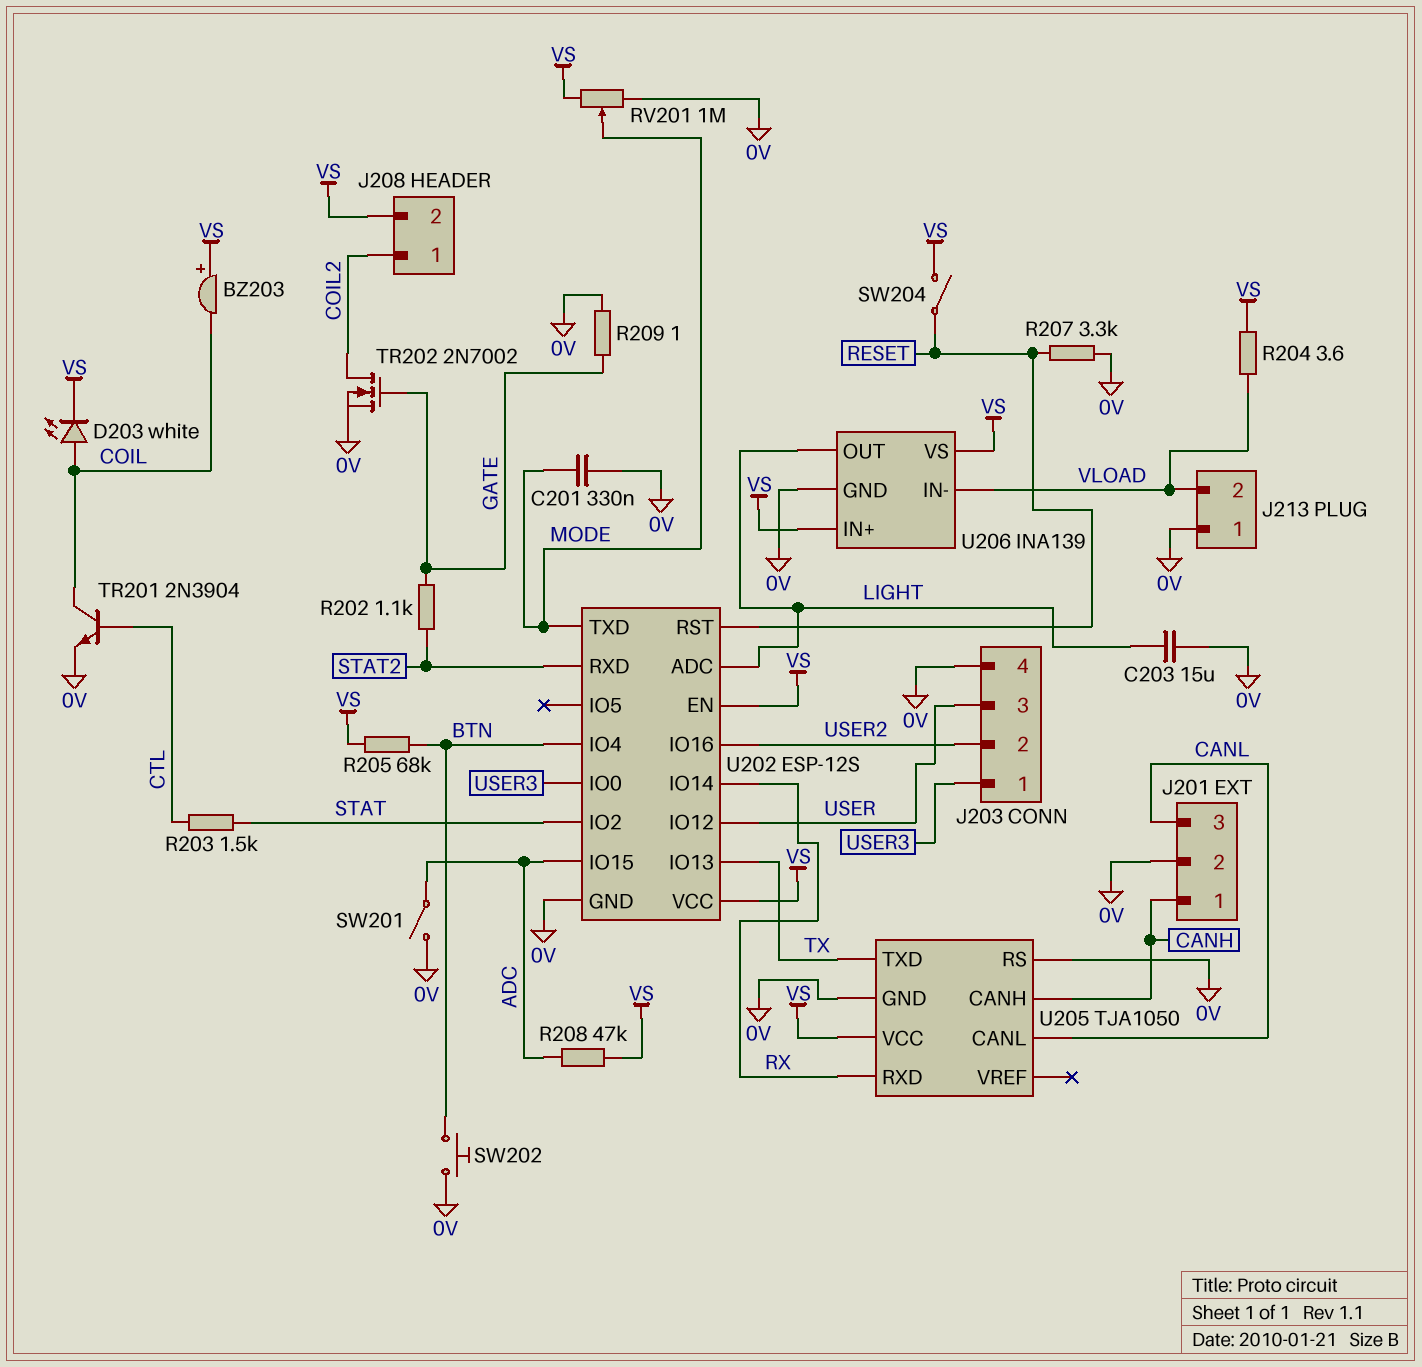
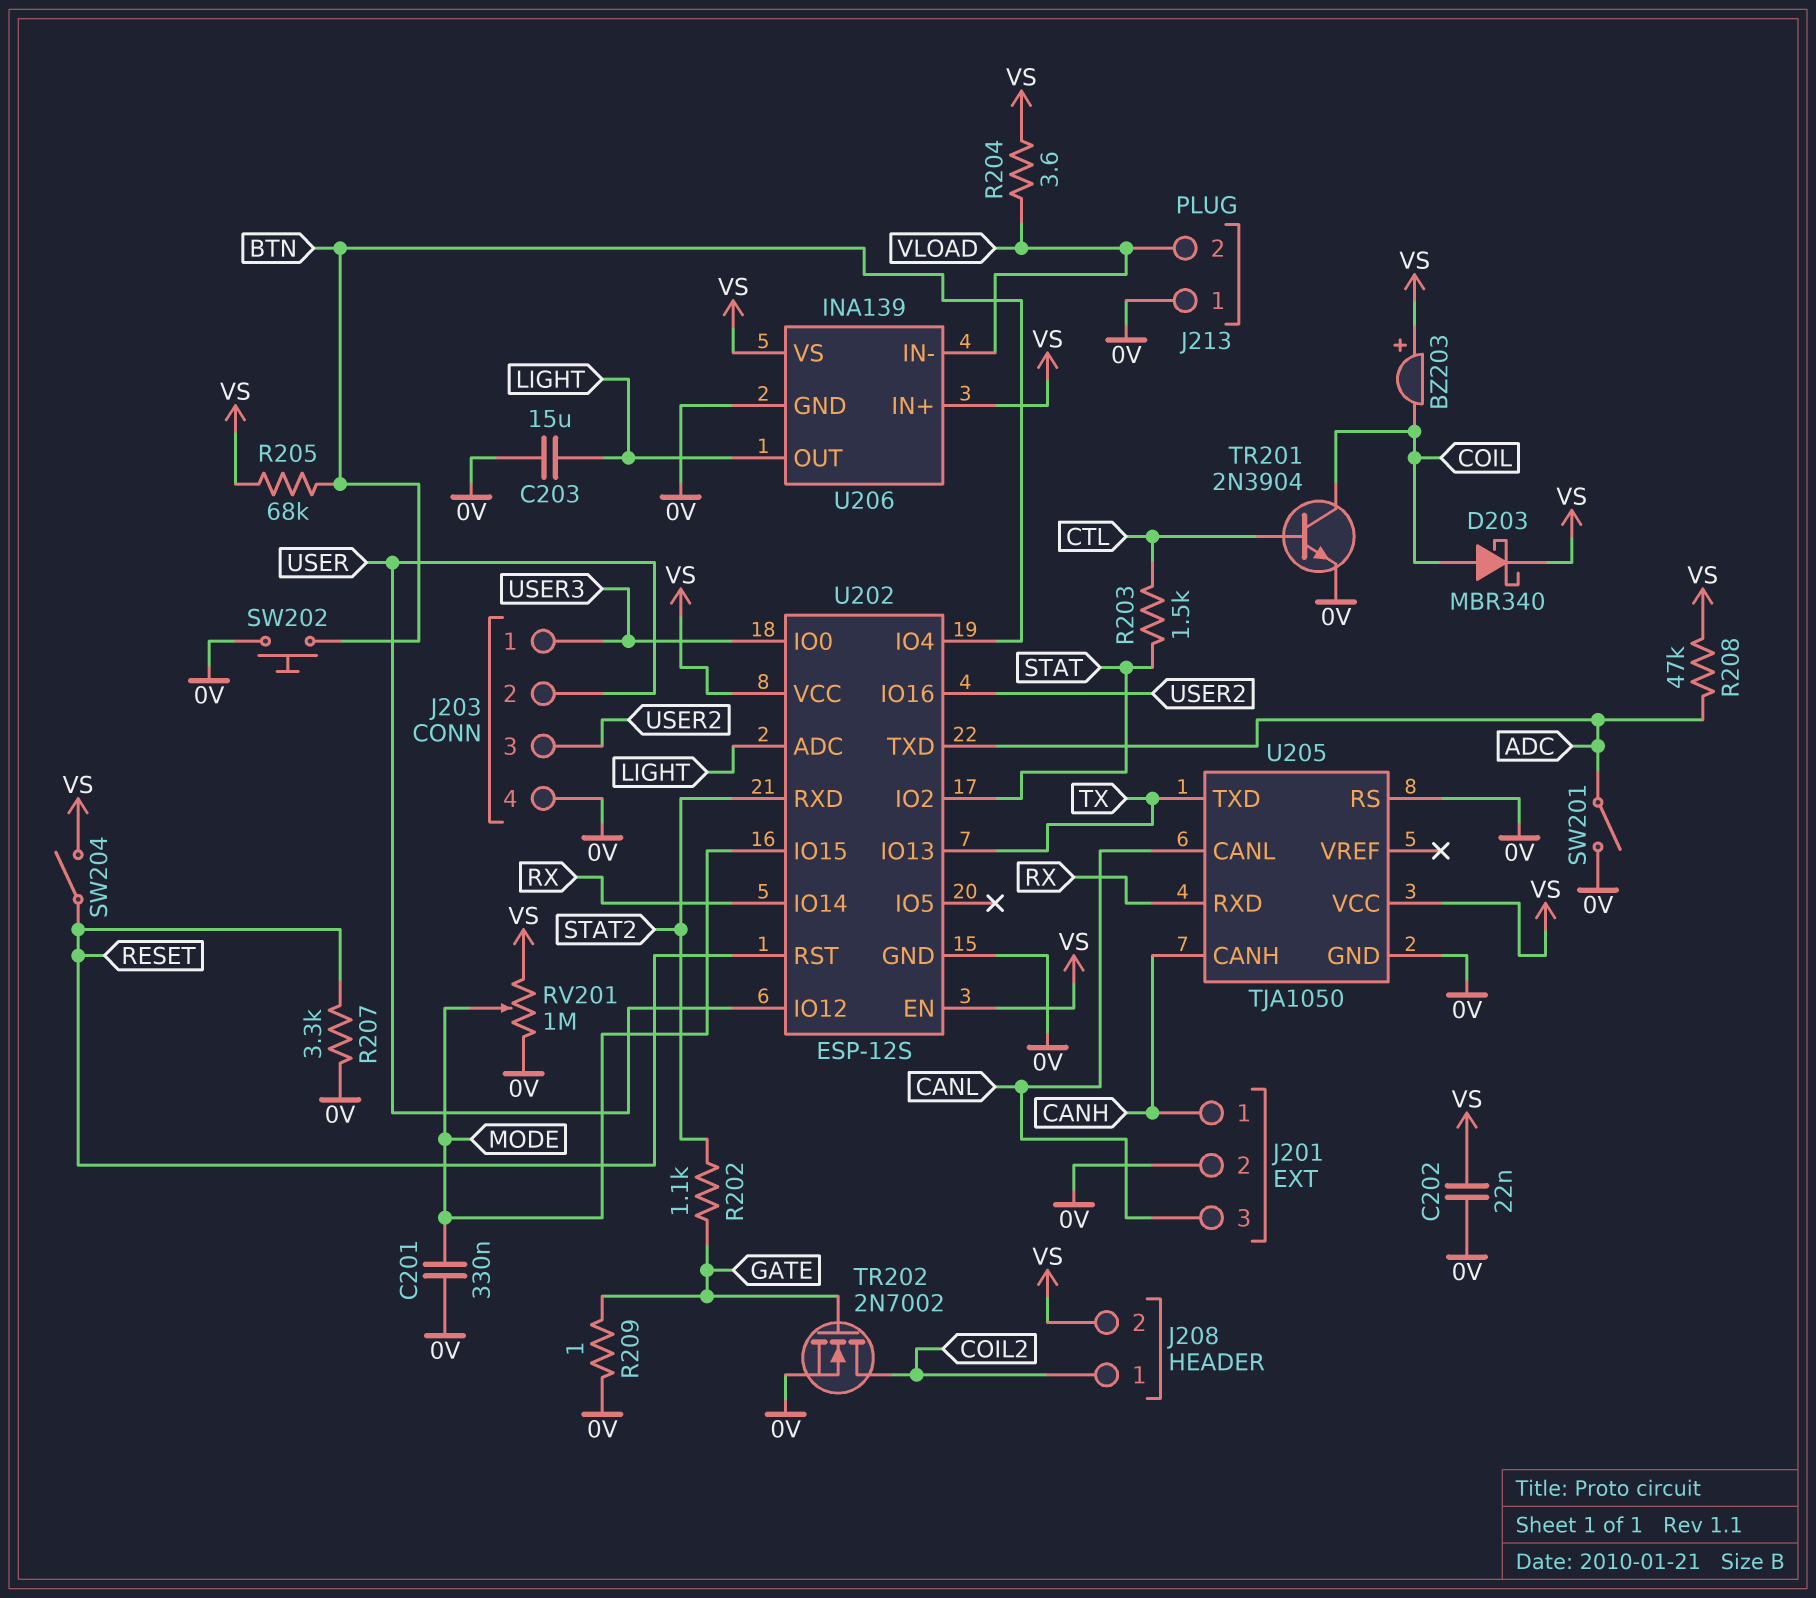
C202: none -> 22nF (0V, VS)
D203: LED white (A COIL, K VS) -> schottky MBR340 (A COIL, K VS)
J203 pin 2: USER2 -> USER
J203 pin 3: USER -> USER2
U202 pin IO15: ADC -> MODE
U202 pin TXD: MODE -> ADC

